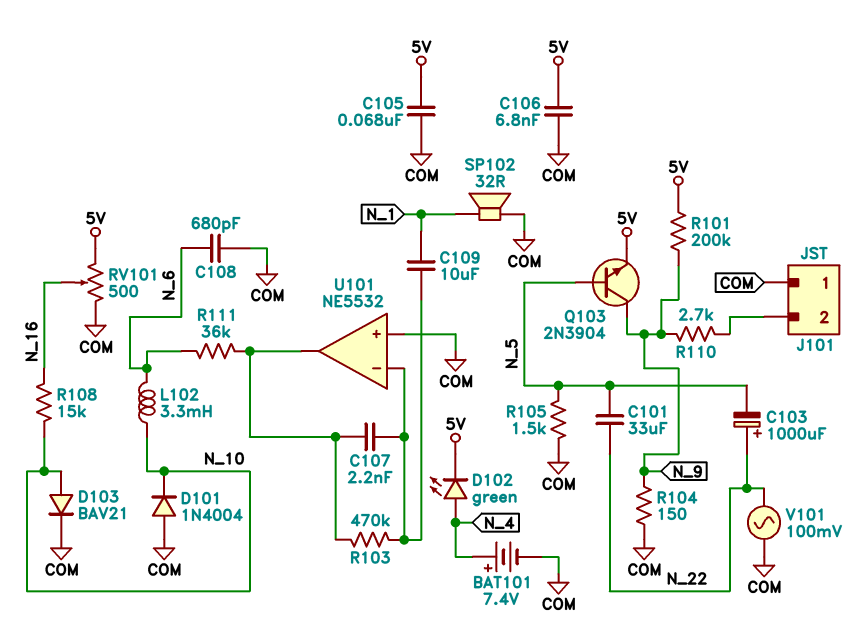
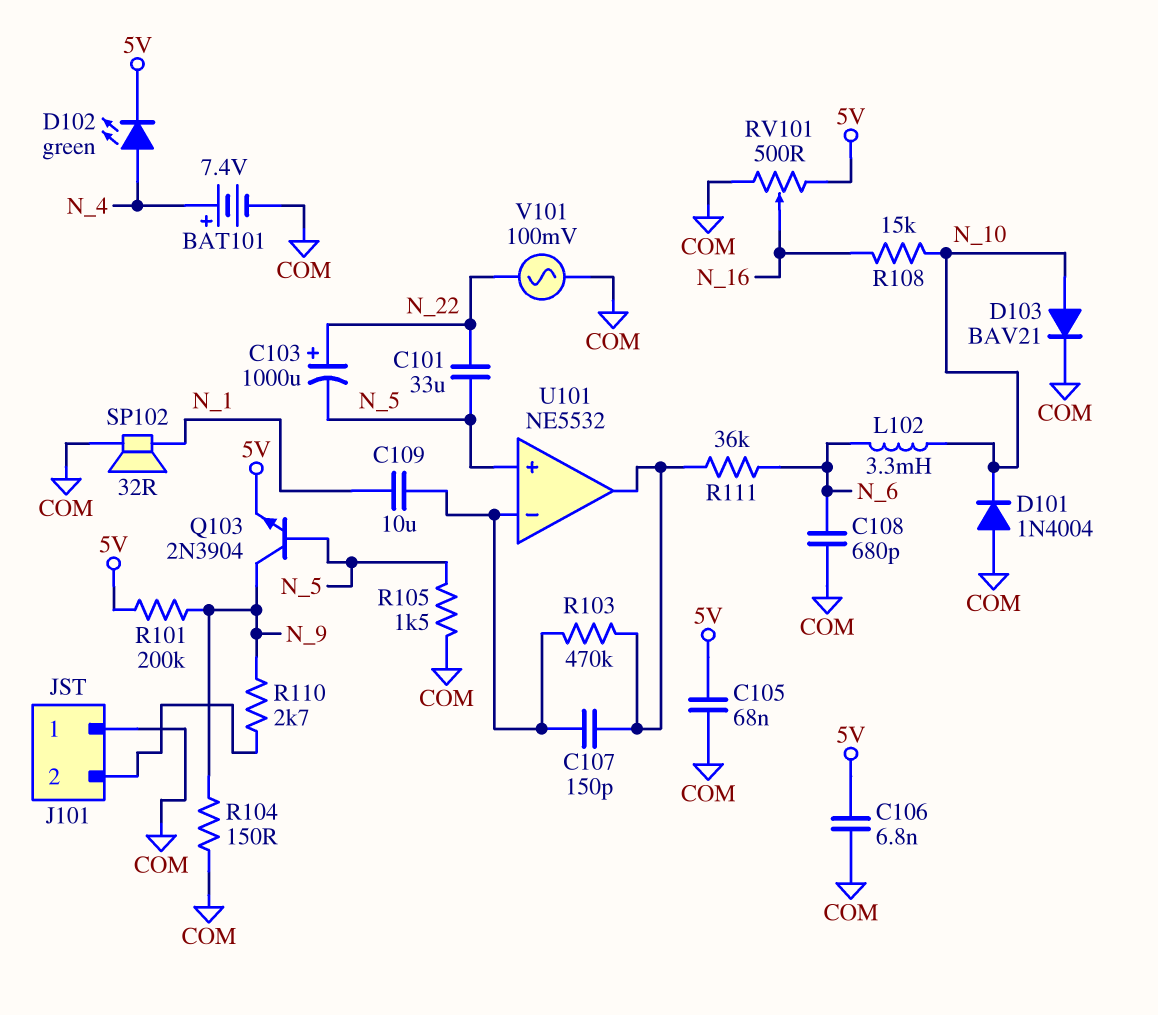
C107: 2.2nF (U101/in-, U101/out) -> 150pF (U101/in-, U101/out)
U101 pin in+: COM -> N_5

